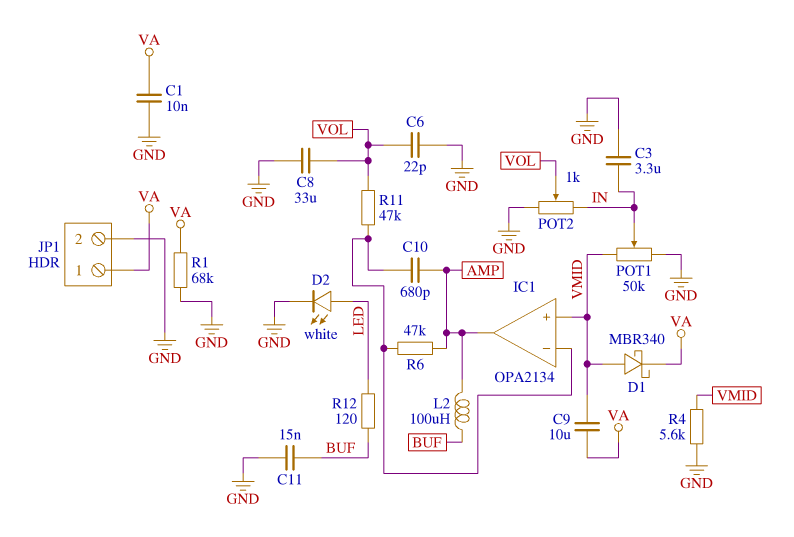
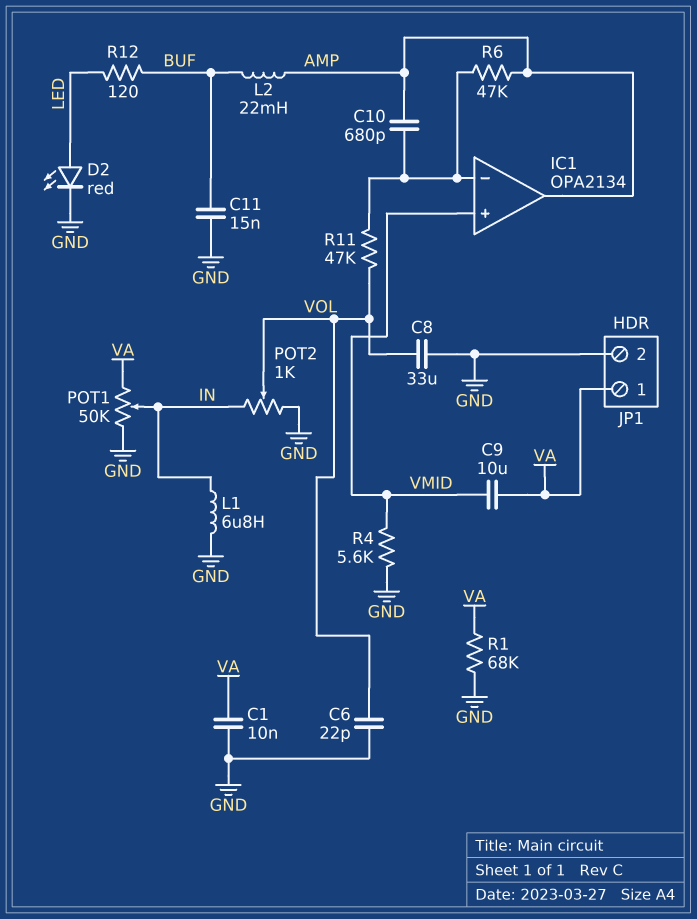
C3: 3.3uF (GND, IN) -> none
D1: schottky MBR340 (A VMID, K VA) -> none
D2: LED white (A LED, K GND) -> LED red (A LED, K GND)
L1: none -> 6.8uH (GND, IN)
L2: 100uH (AMP, BUF) -> 22mH (AMP, BUF)
POT1: 50k (GND, VMID, wiper IN) -> 50k (GND, VA, wiper IN)

